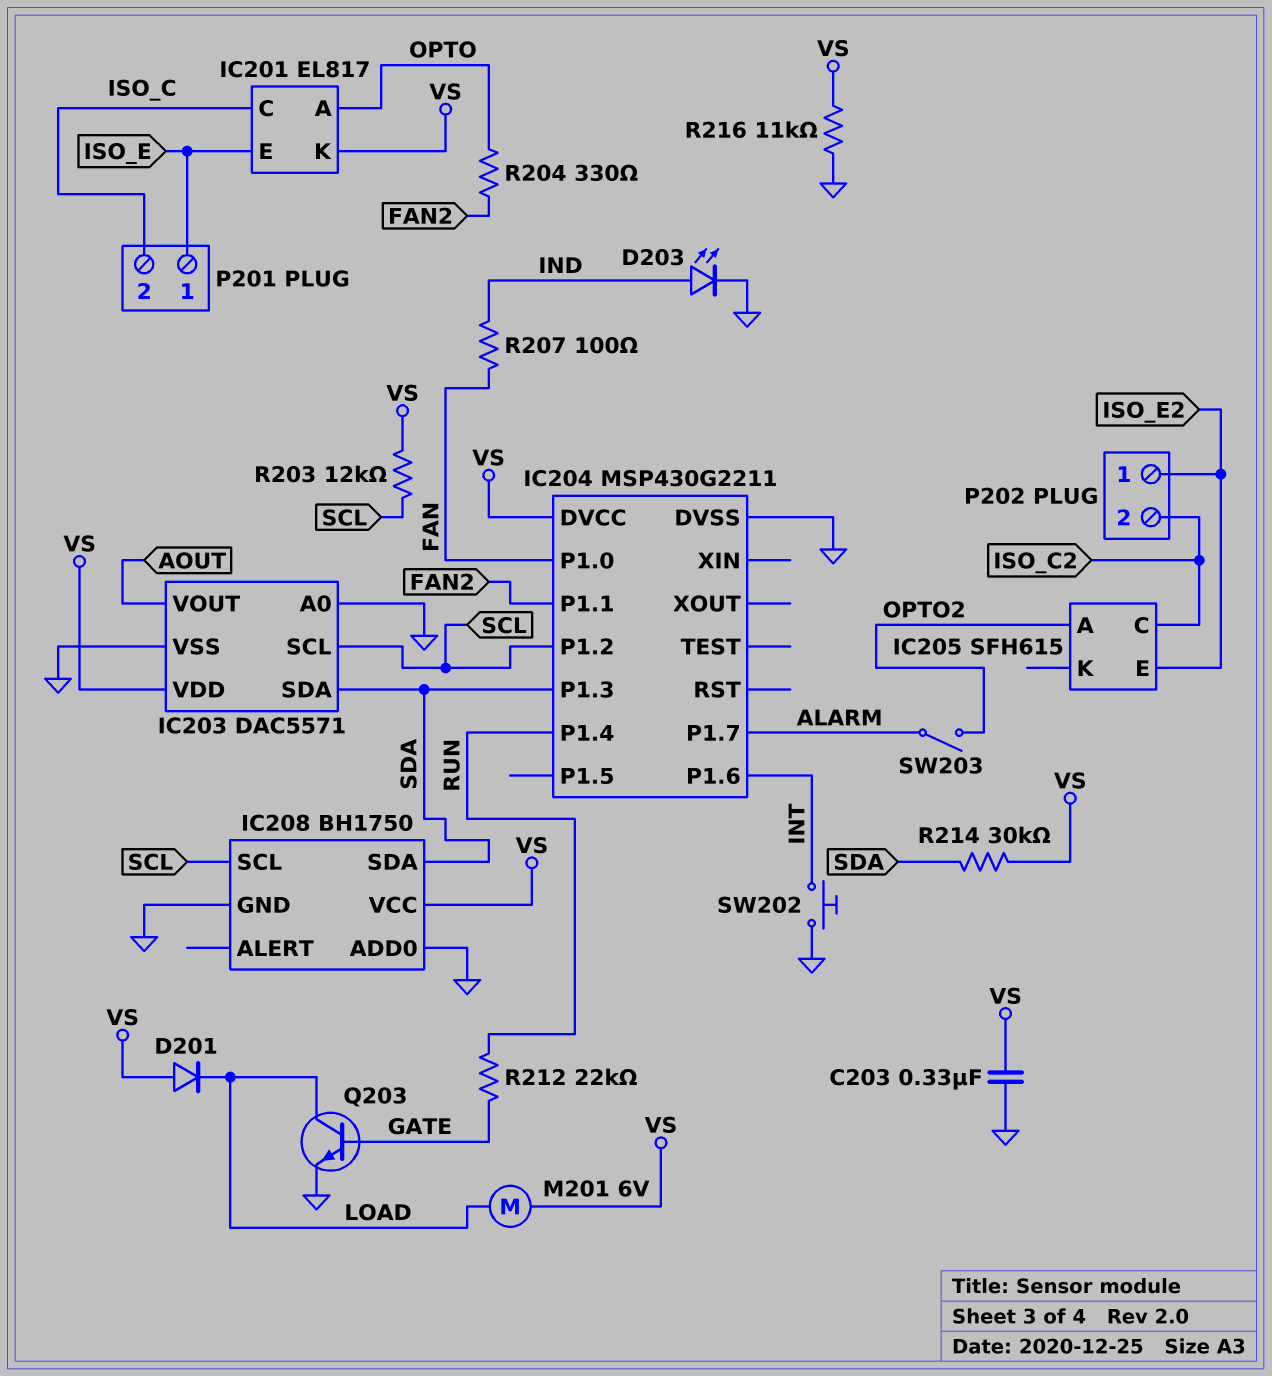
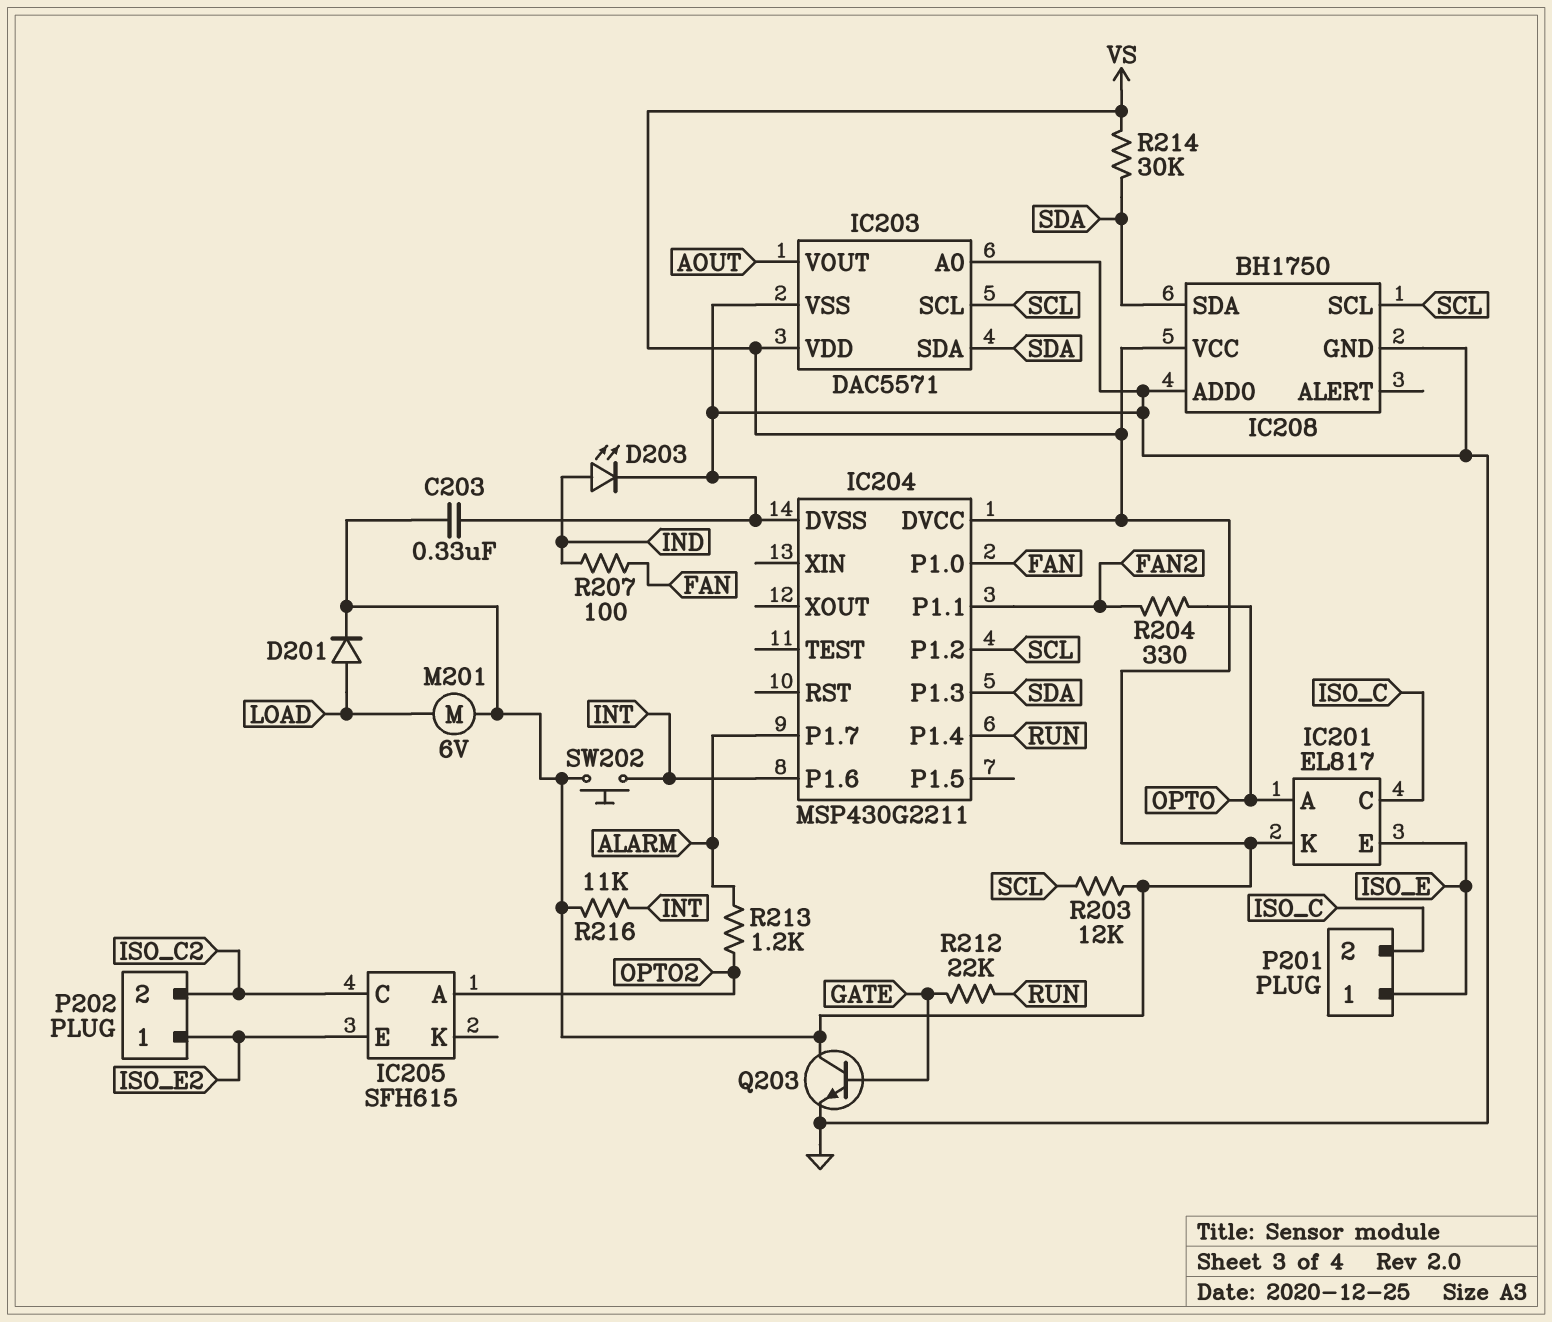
D201: diode (A VS, K LOAD) -> diode (A LOAD, K VS)
Q203: NPN (B GATE, C LOAD, E GND) -> NPN (B GATE, C VS, E GND)
R213: none -> 1.2k (ALARM, OPTO2)
R216: 11k (GND, VS) -> 11k (INT, VS)
SW202: button (GND, INT) -> button (INT, VS)
SW203: switch (ALARM, OPTO2) -> none

